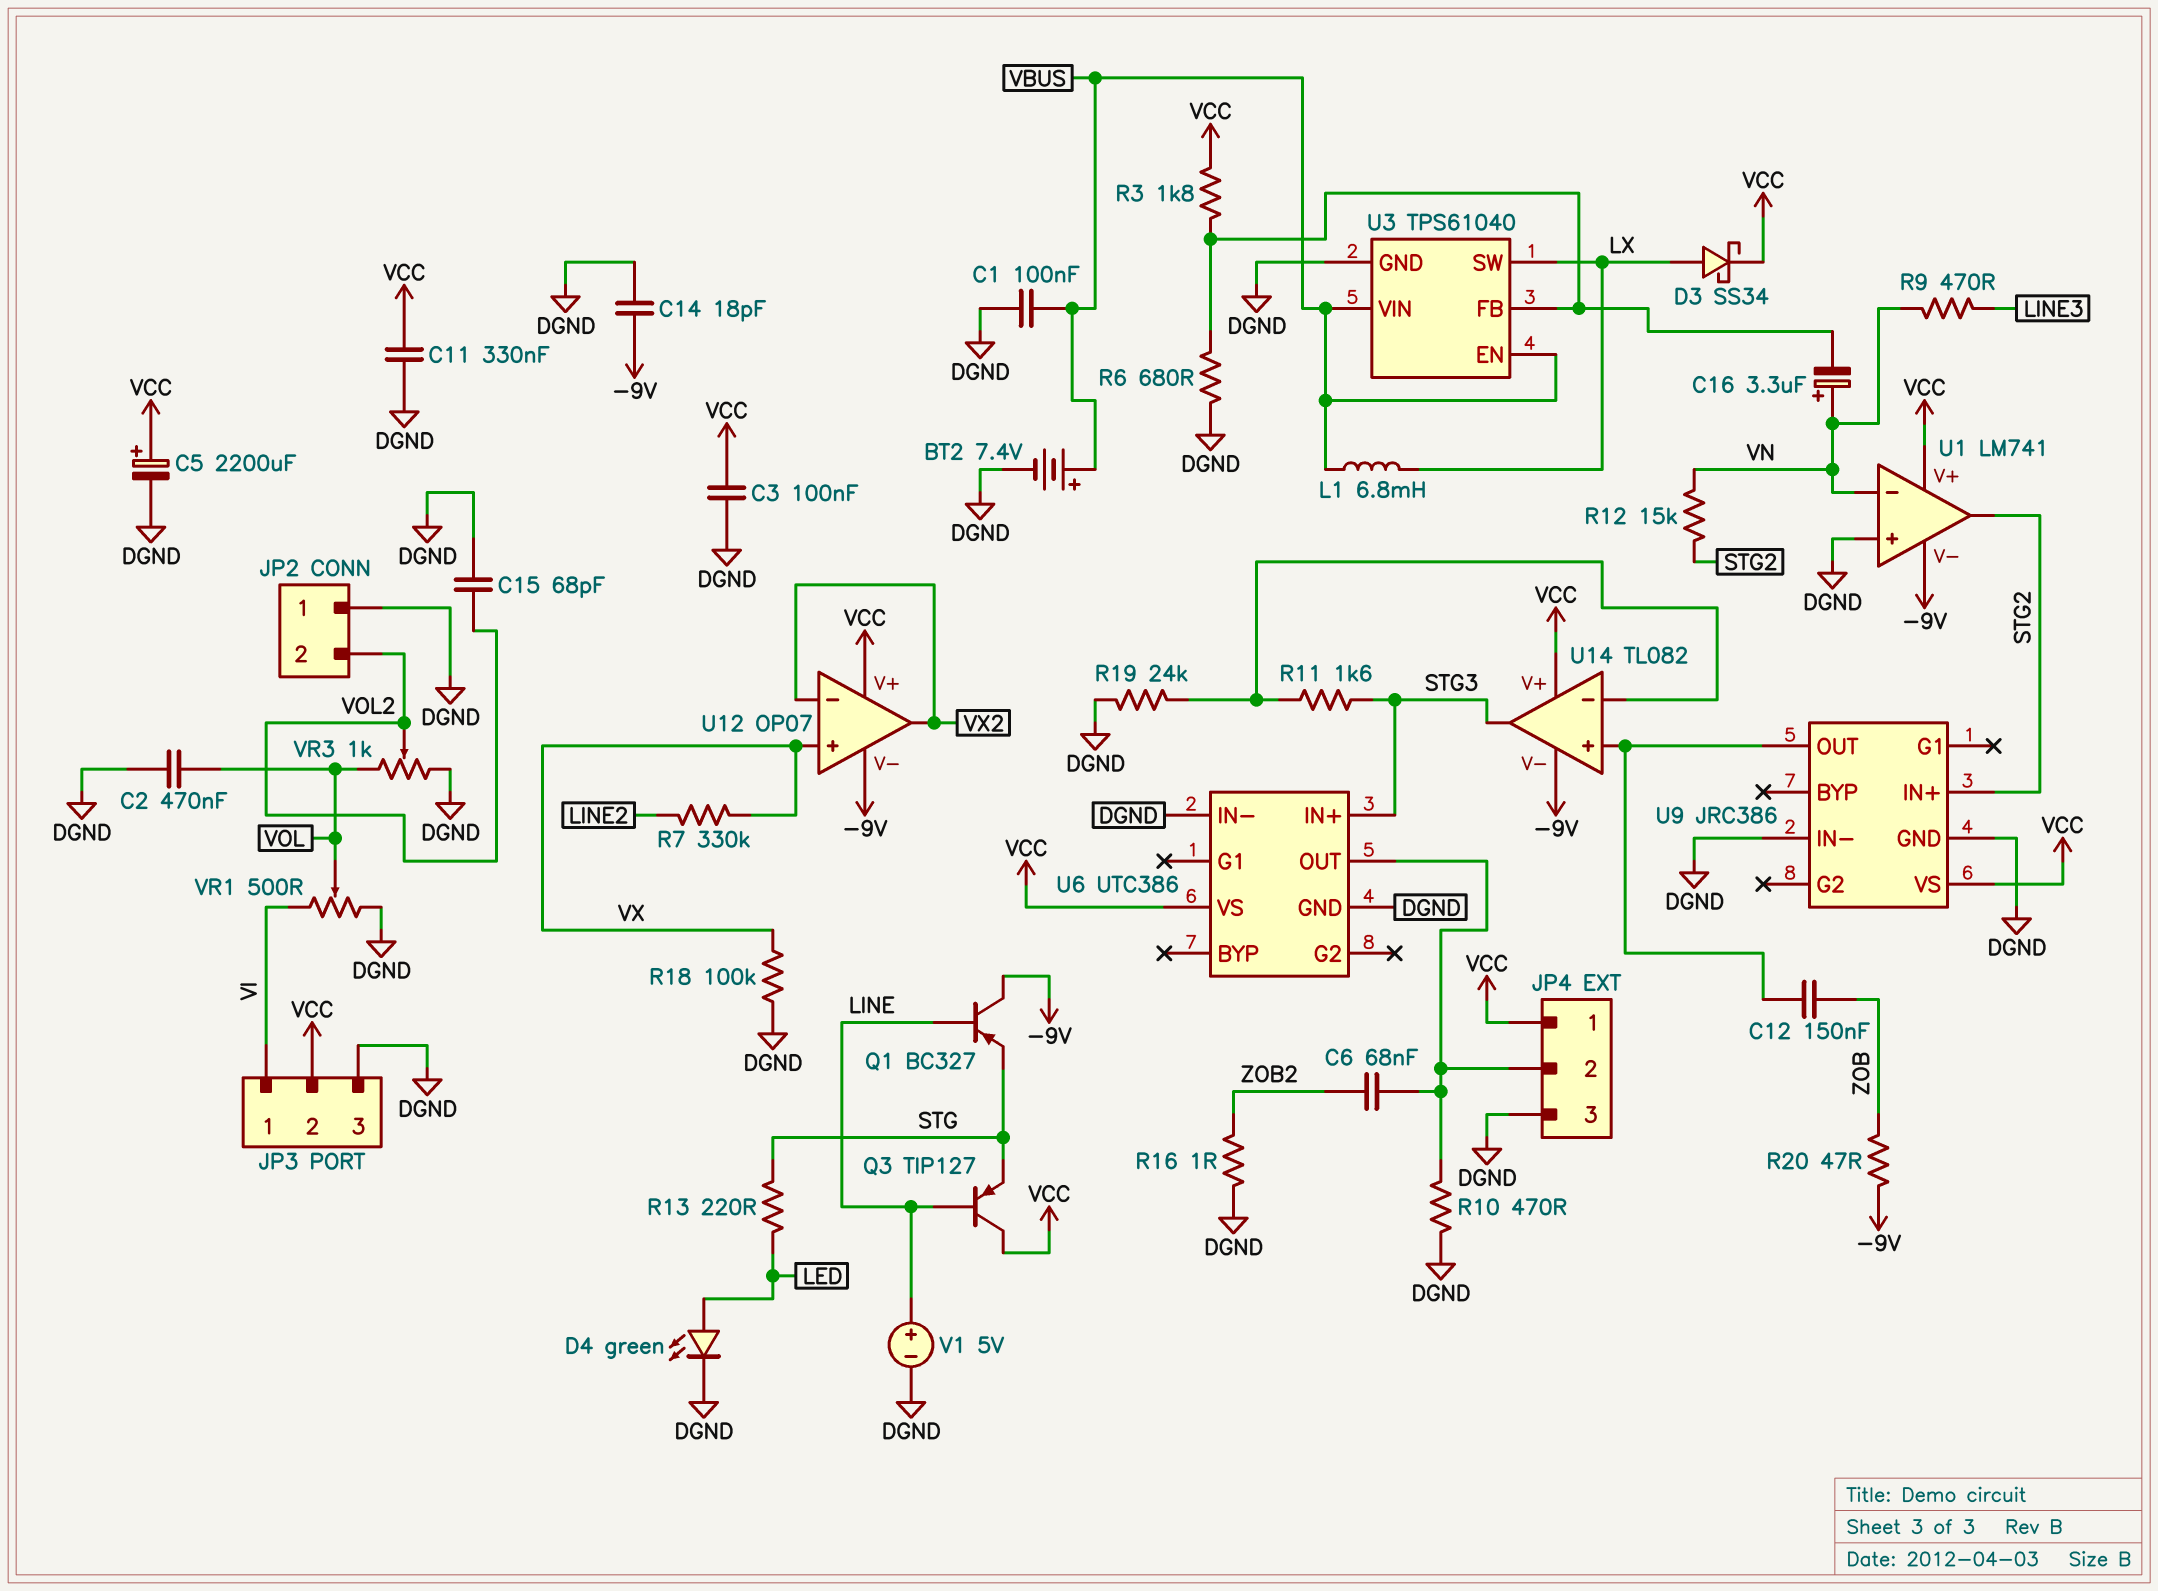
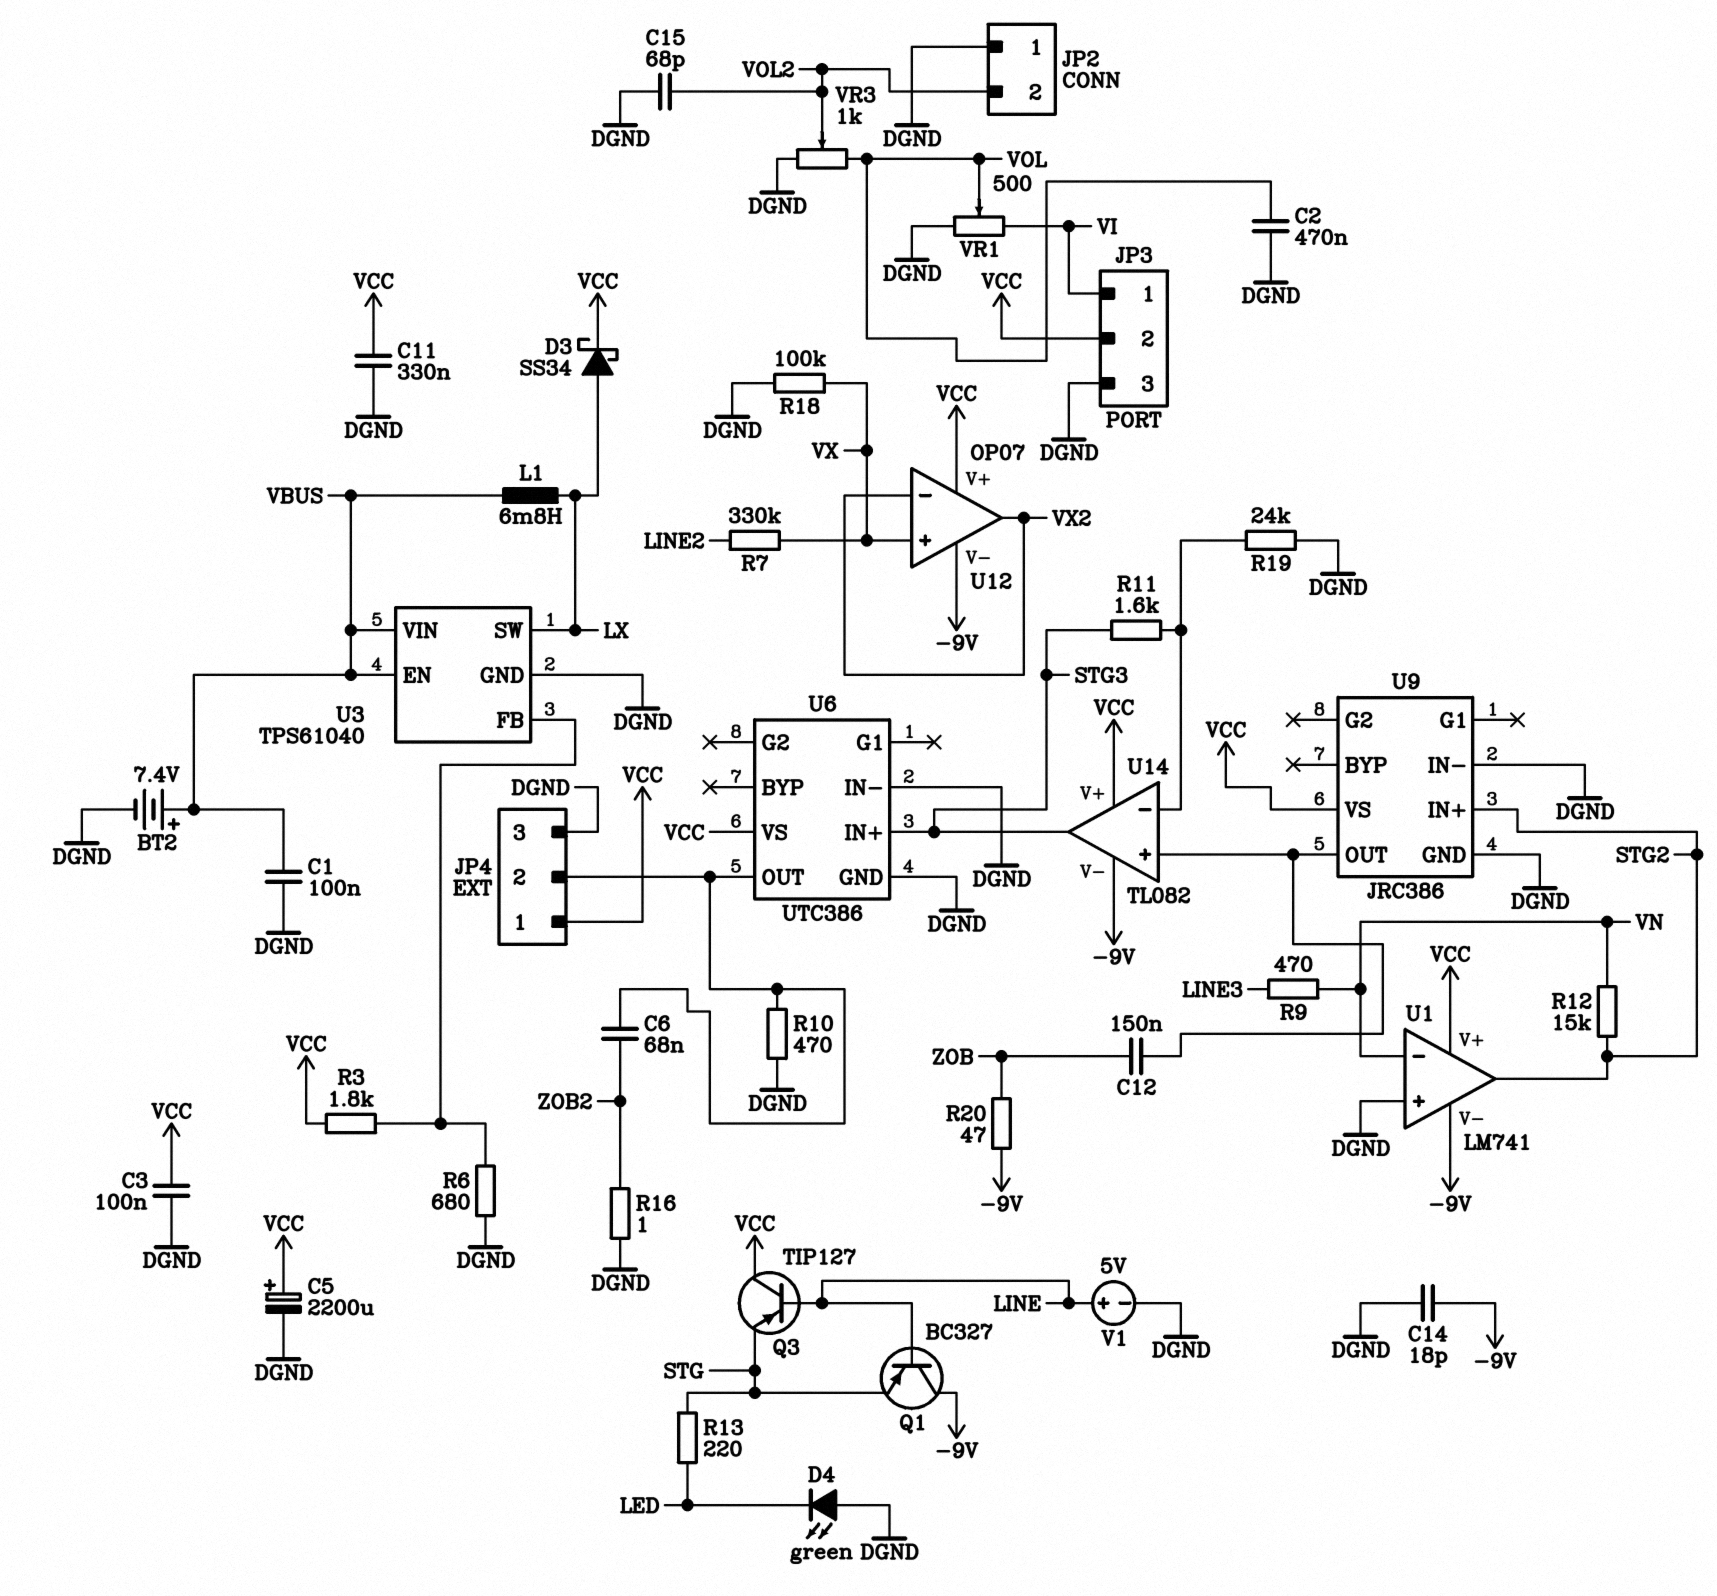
C16: 3.3uF (plus VN, minus U3/FB) -> none
D4: LED green (A LED, K DGND) -> LED green (A DGND, K LED)

